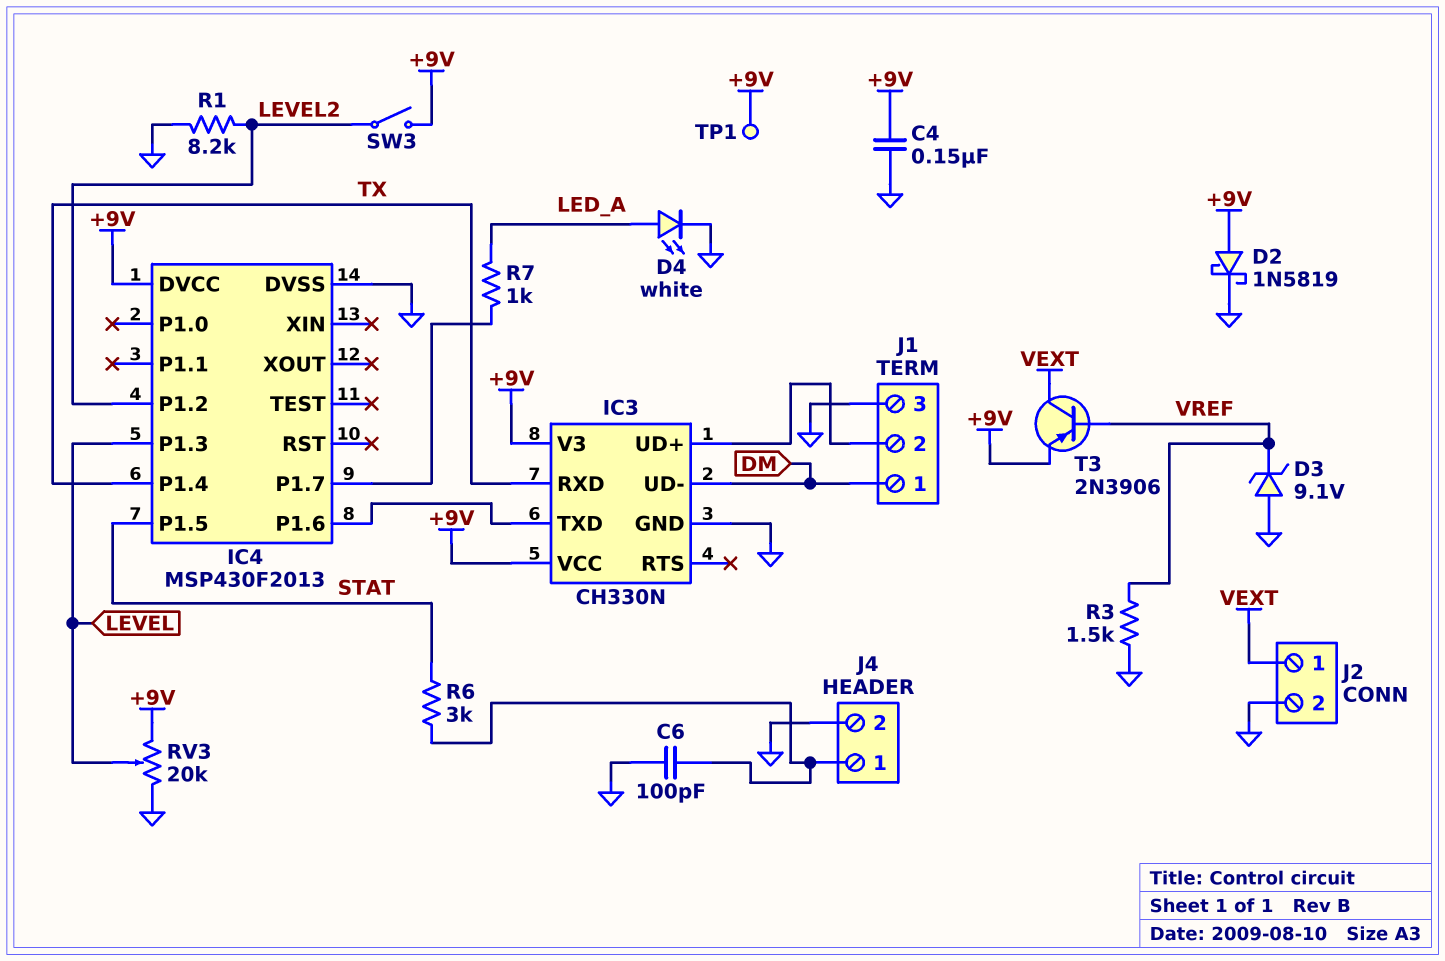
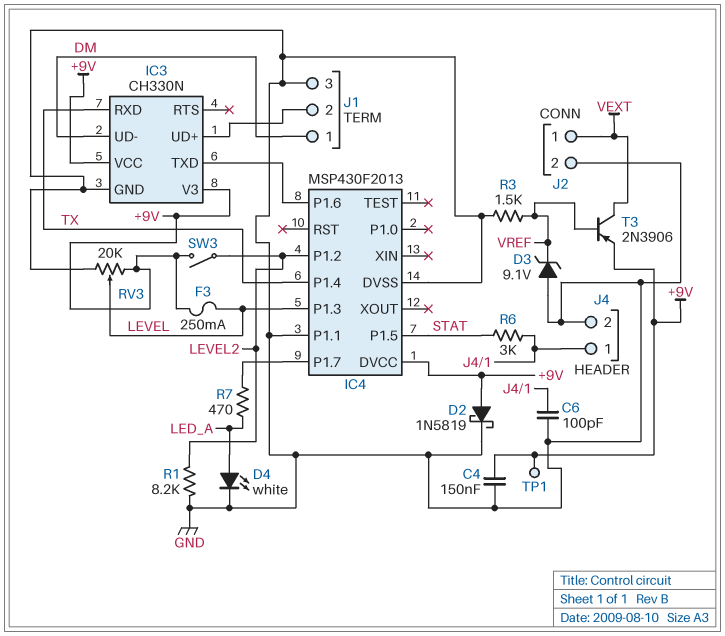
F3: none -> 250mA (+9V, LEVEL)
IC4 pin P1.1: none -> GND
R7: 1k (IC4/P1.7, LED_A) -> 470 (IC4/P1.7, LED_A)

